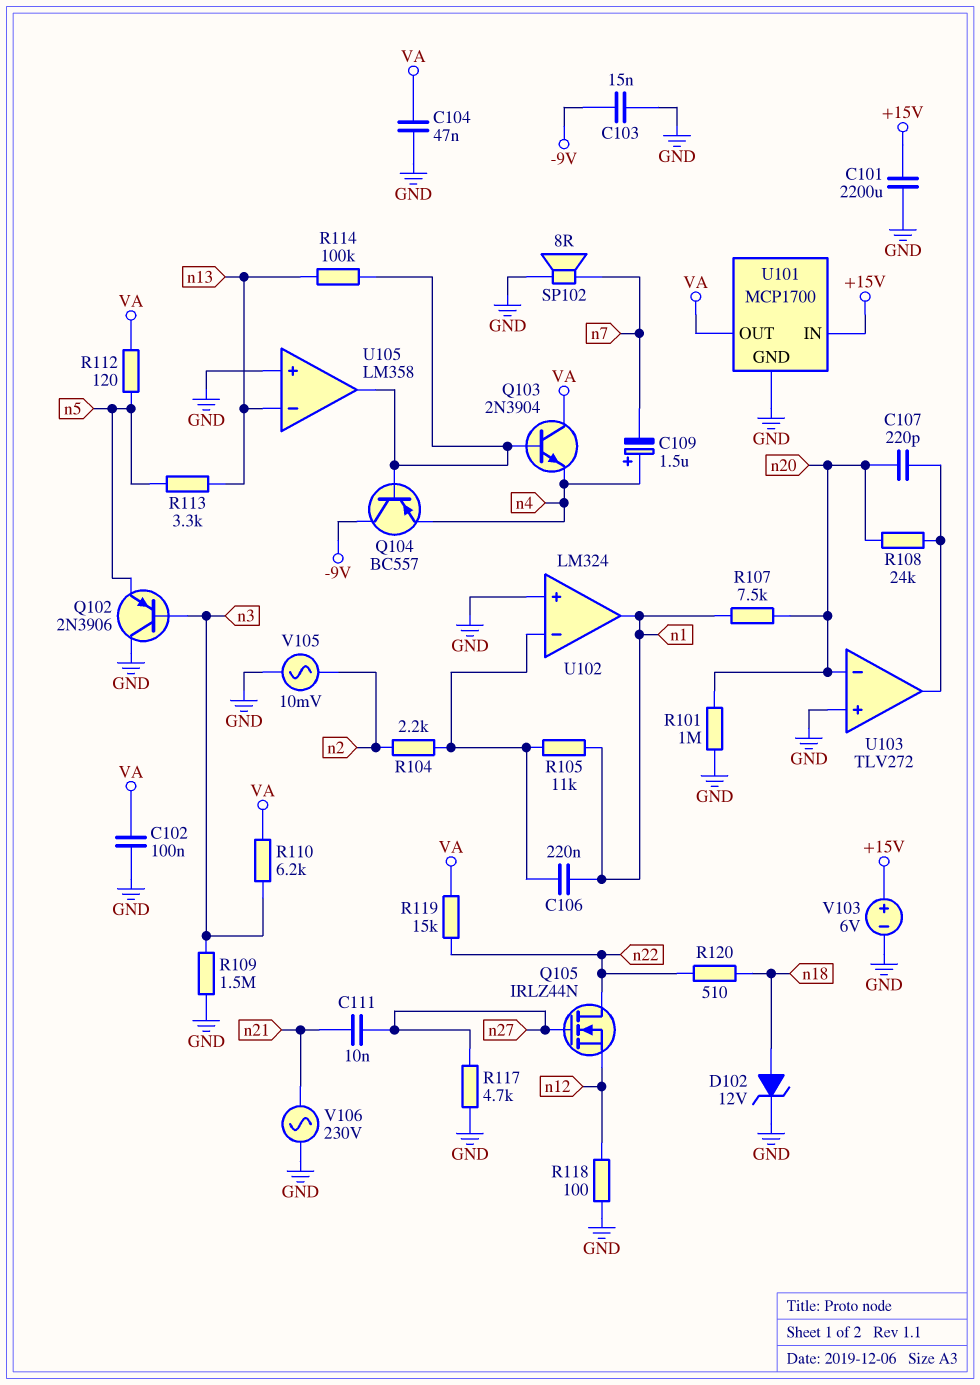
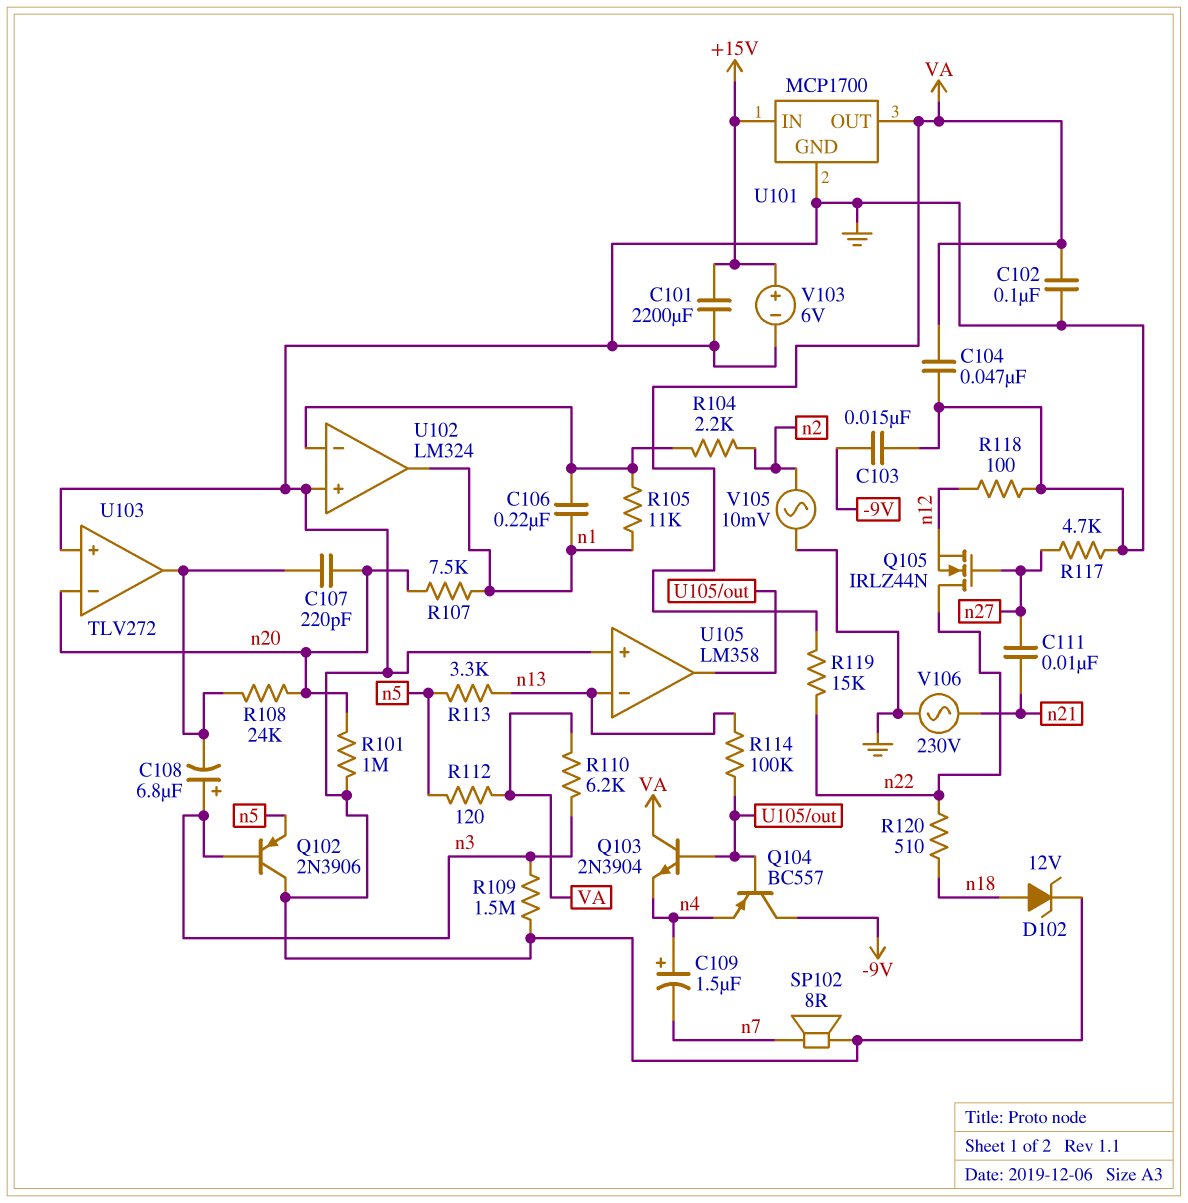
C108: none -> 6.8uF (plus n3, minus U103/out)

